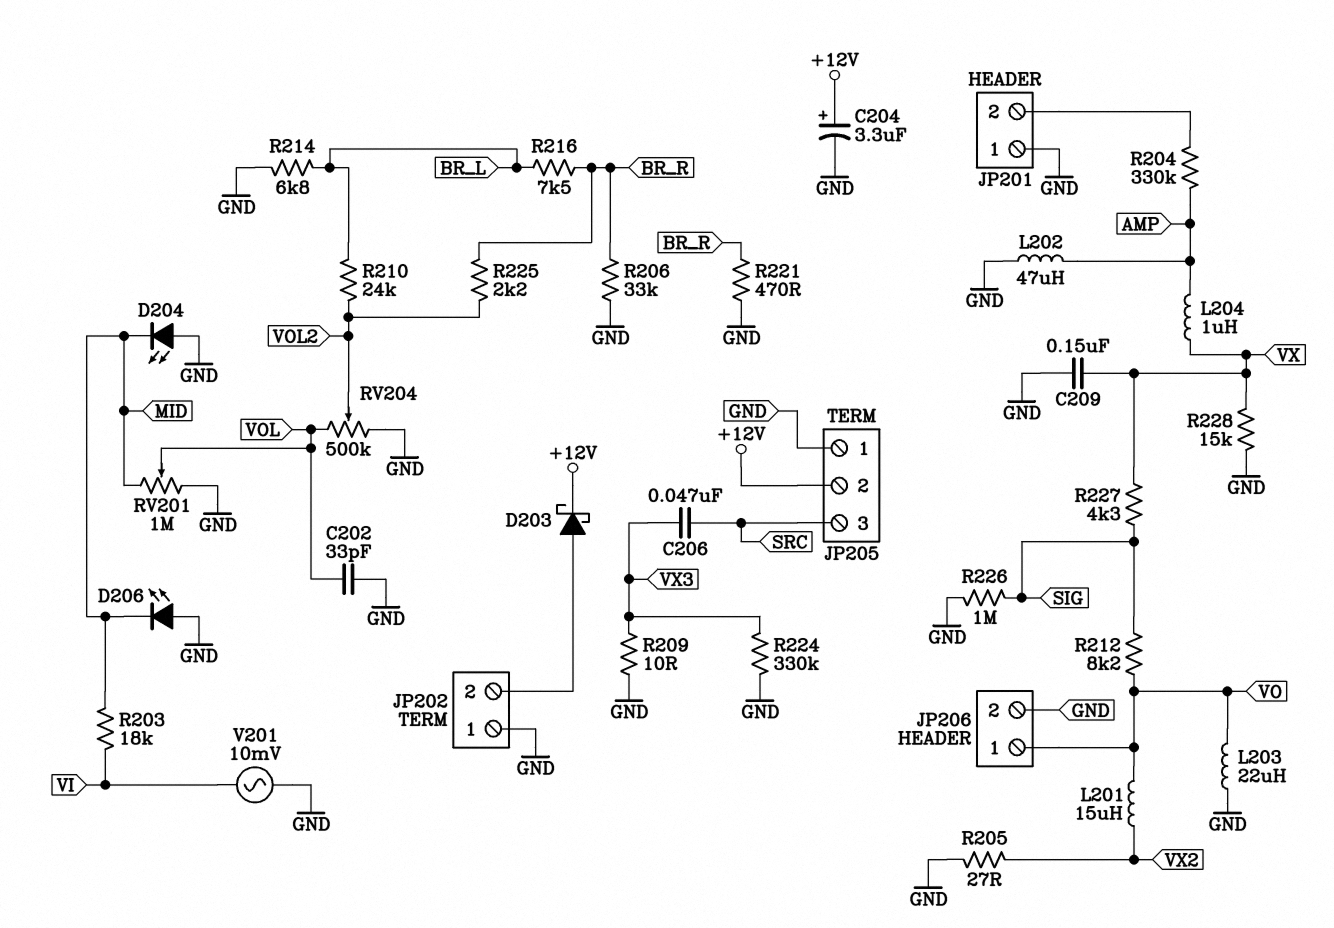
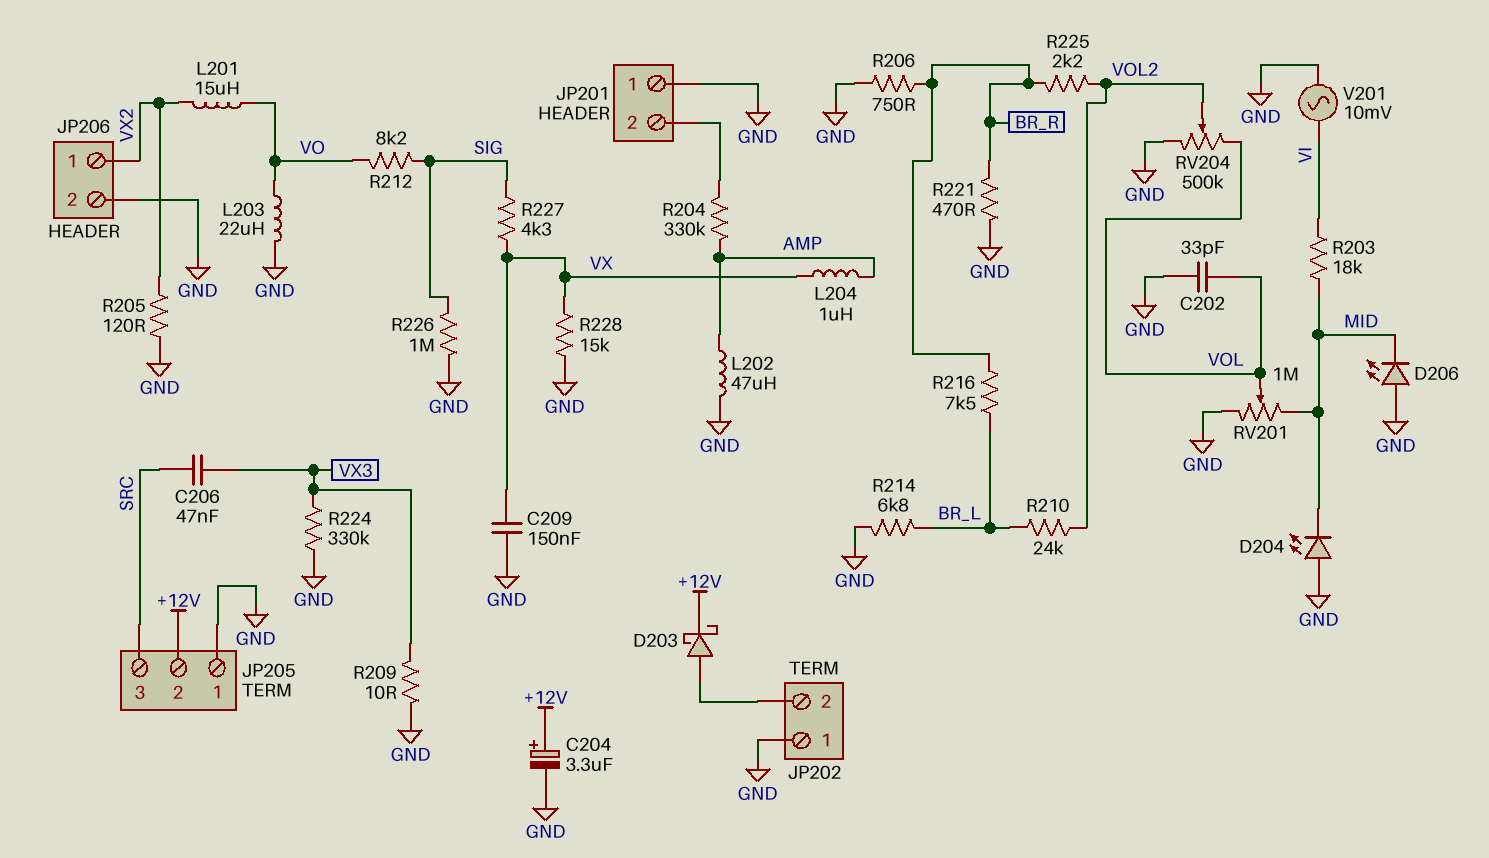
JP206 pin 1: VO -> VX2
R205: 27 (GND, VX2) -> 120 (GND, VX2)
R206: 33k (BR_R, GND) -> 750 (BR_R, GND)

